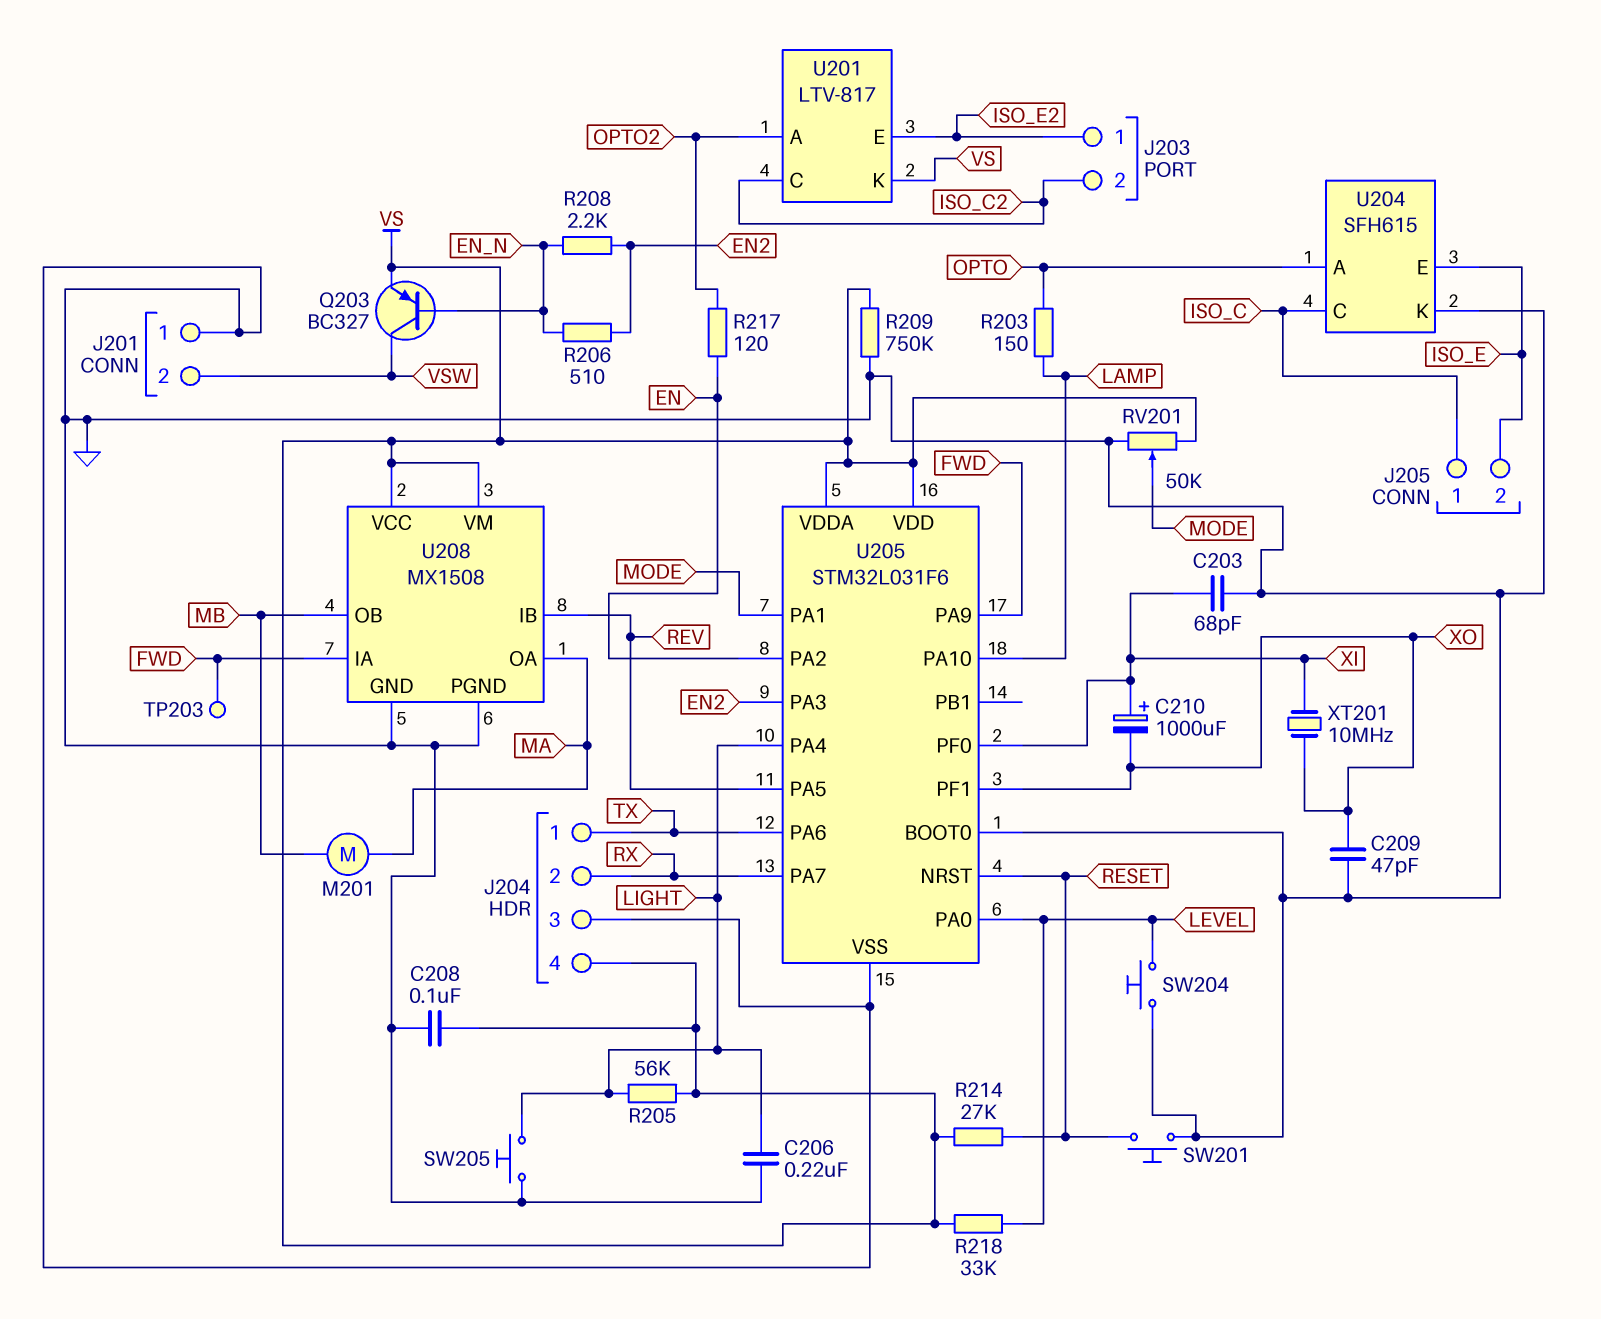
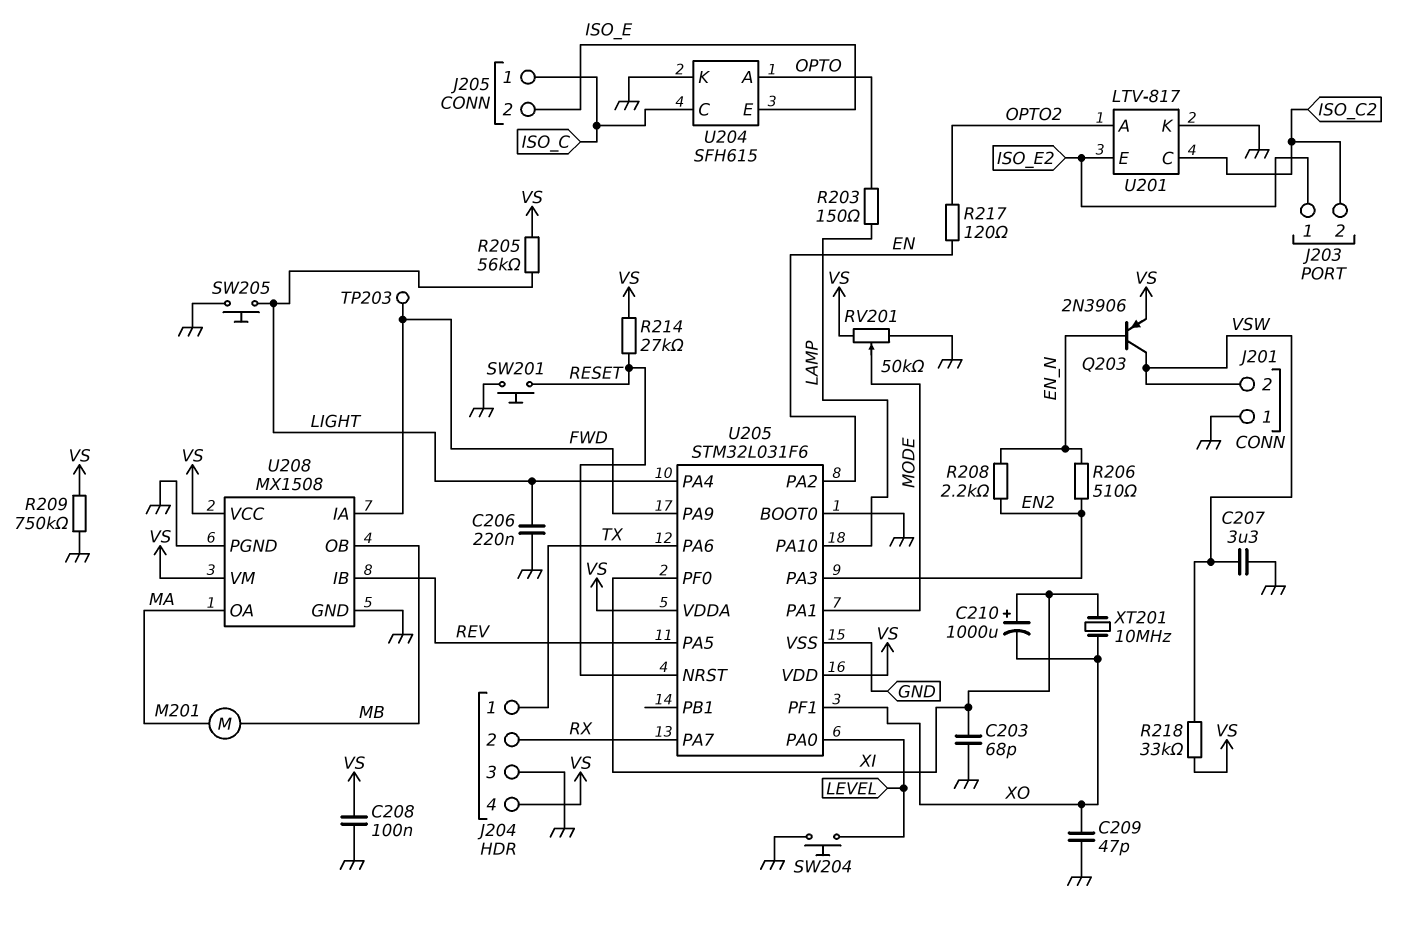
C207: none -> 3.3uF (GND, VSW)
Q203: PNP BC327 (B EN_N, C VSW, E VS) -> PNP 2N3906 (B EN_N, C VSW, E VS)
R218: 33k (LEVEL, VS) -> 33k (VS, VSW)
U201 pin K: VS -> GND

